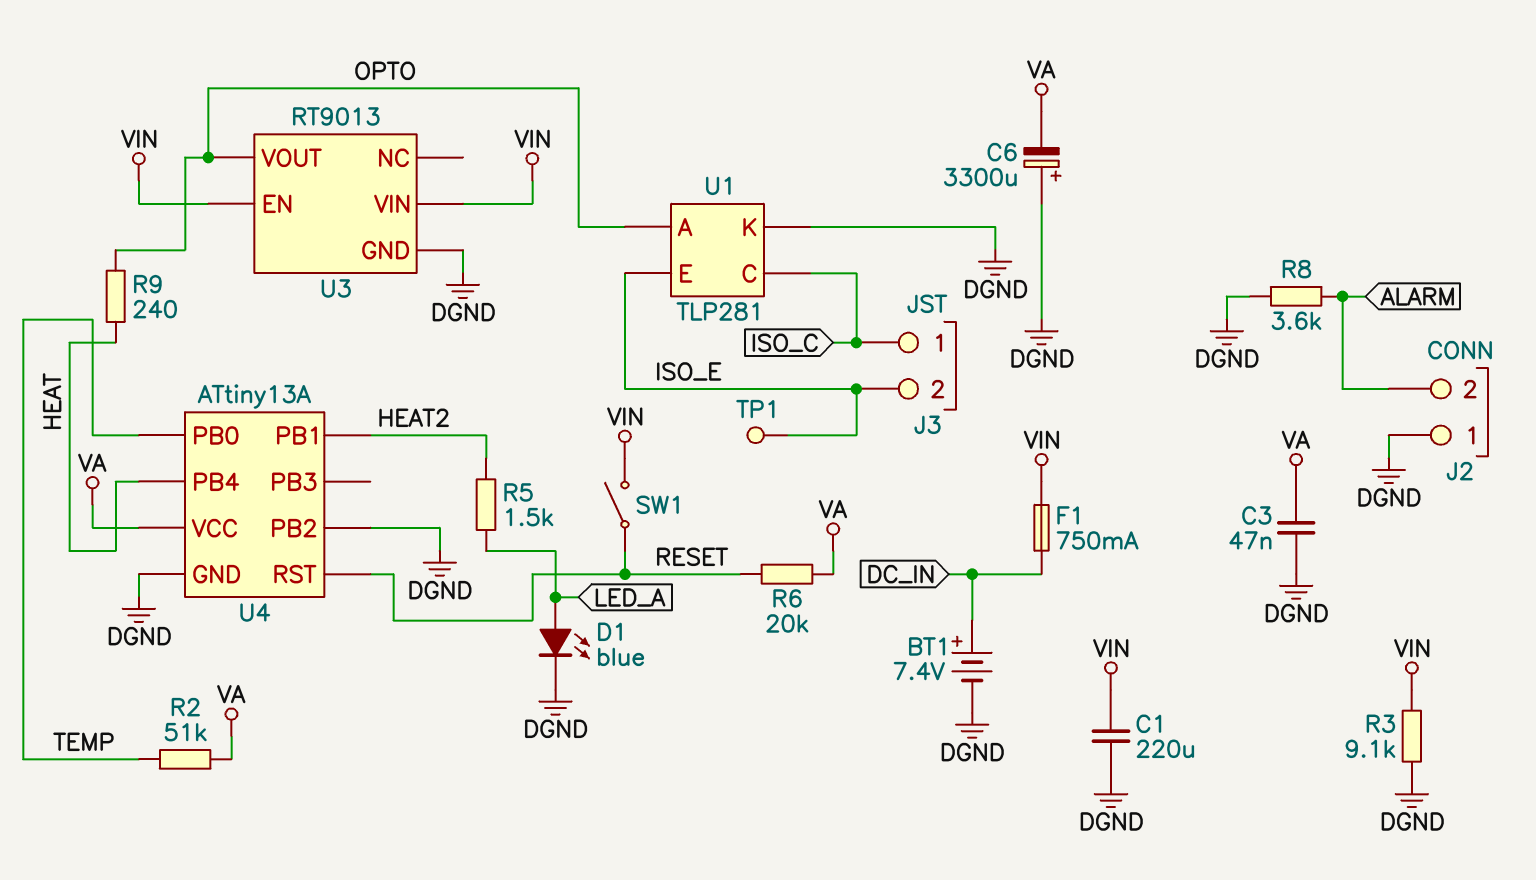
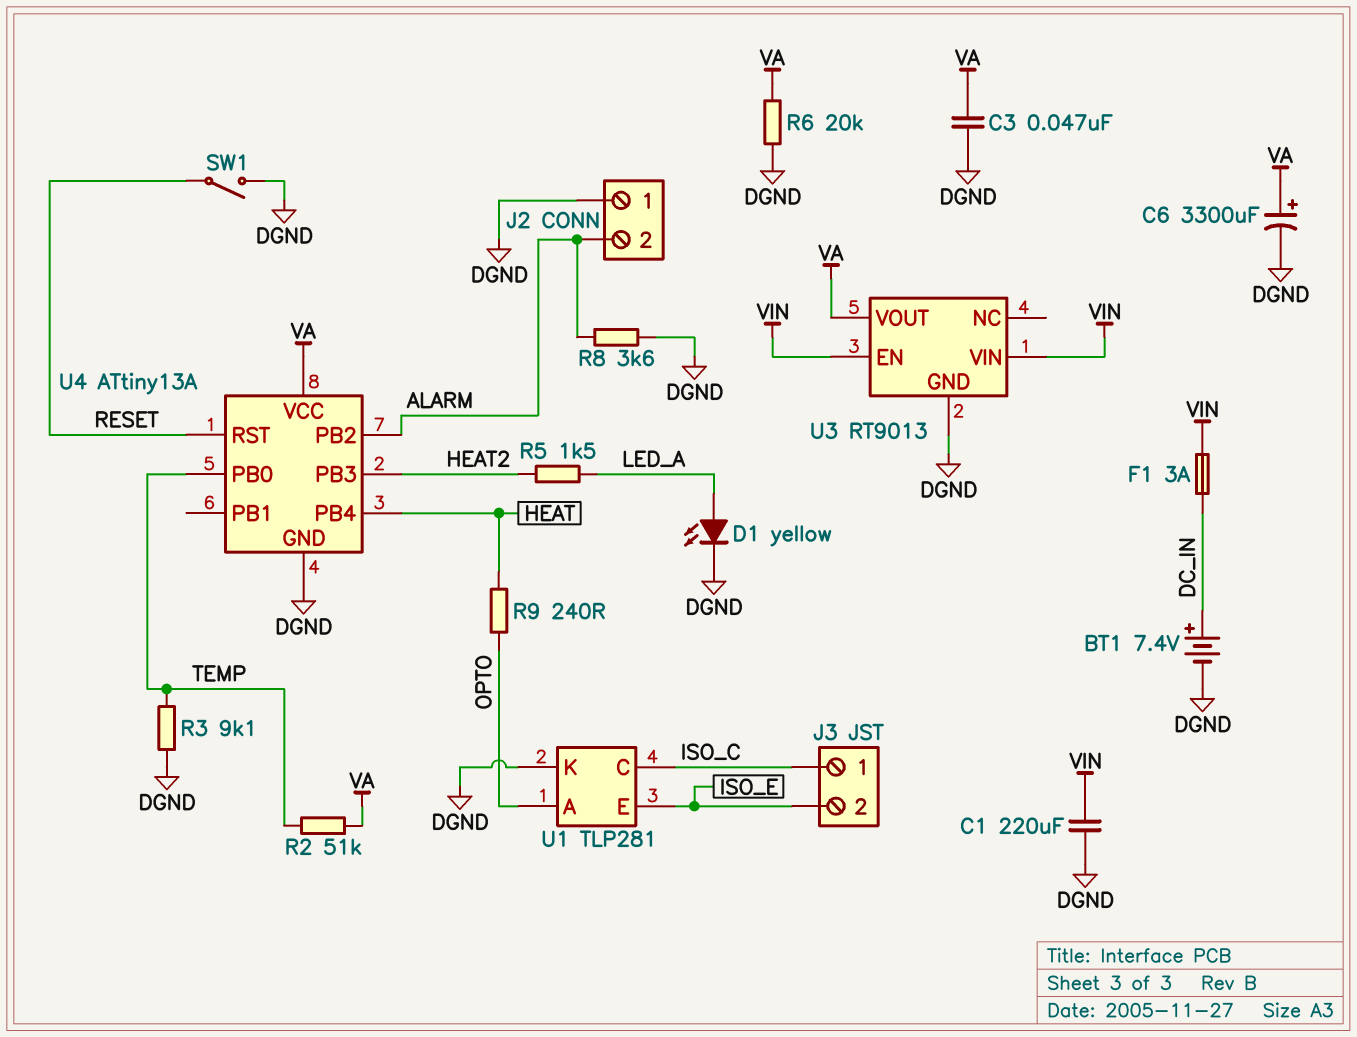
C6: 3300uF (plus DGND, minus VA) -> 3300uF (plus VA, minus DGND)
D1: LED blue (A LED_A, K DGND) -> LED yellow (A LED_A, K DGND)
F1: 750mA (DC_IN, VIN) -> 3A (DC_IN, VIN)
R3: 9.1k (DGND, VIN) -> 9.1k (DGND, TEMP)
R6: 20k (RESET, VA) -> 20k (DGND, VA)
SW1: switch (RESET, VIN) -> switch (DGND, RESET)
TP1: test point (ISO_E) -> none
U3 pin VOUT: OPTO -> VA
U4 pin PB1: HEAT2 -> none
U4 pin PB2: DGND -> ALARM
U4 pin PB3: none -> HEAT2

